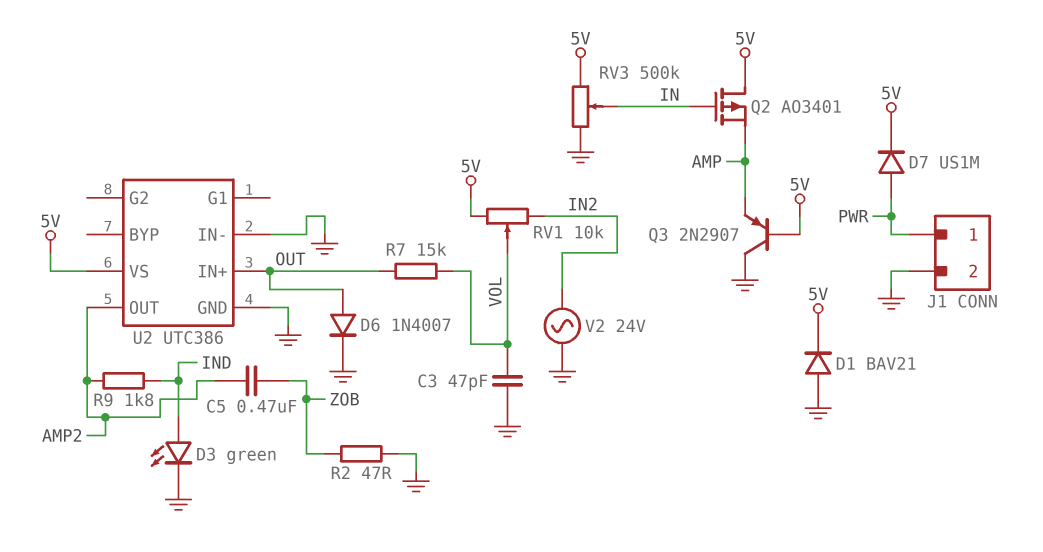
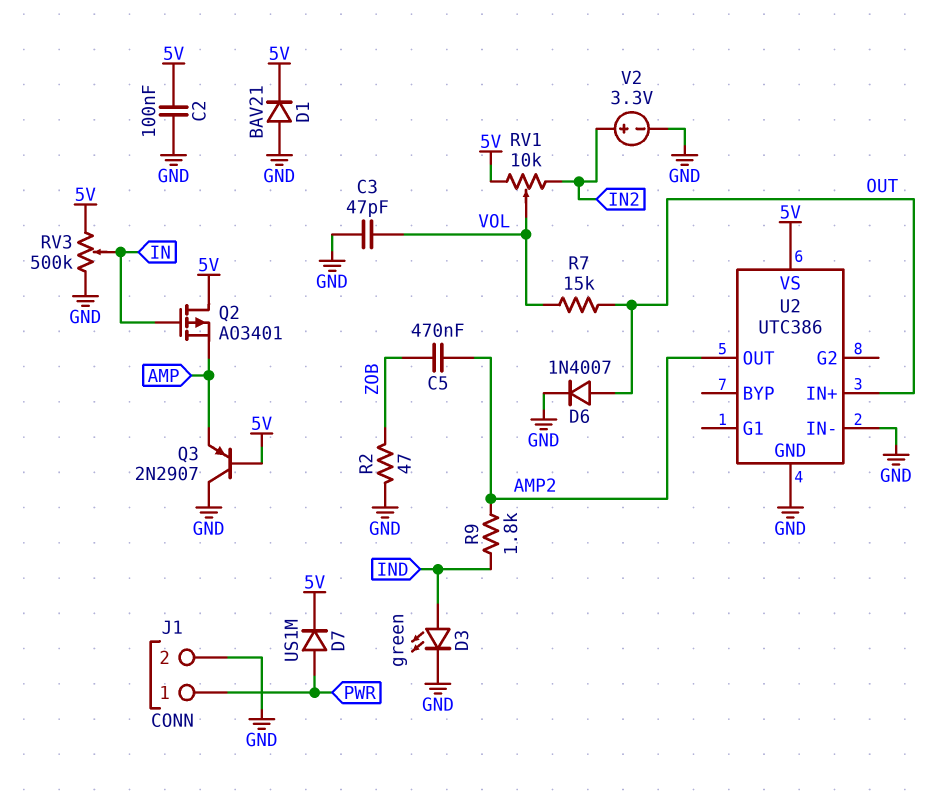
C2: none -> 100nF (5V, GND)
V2: AC 24V (GND, IN2) -> 3.3V (plus IN2, minus GND)

